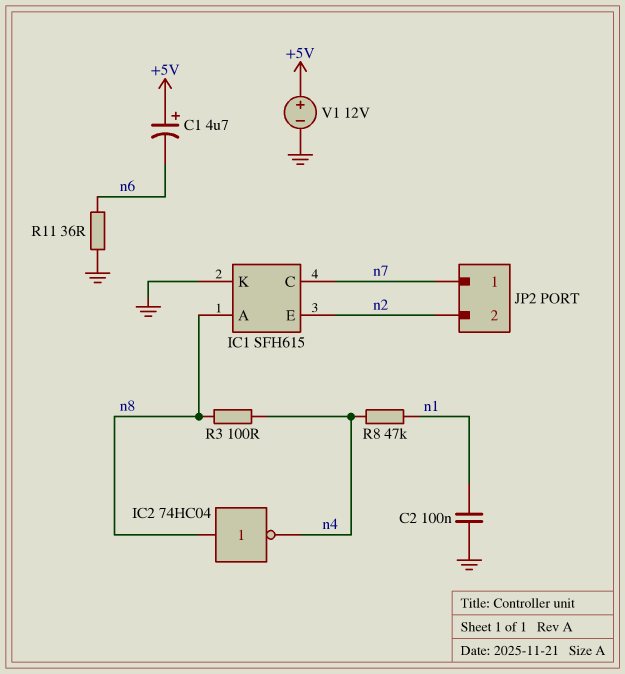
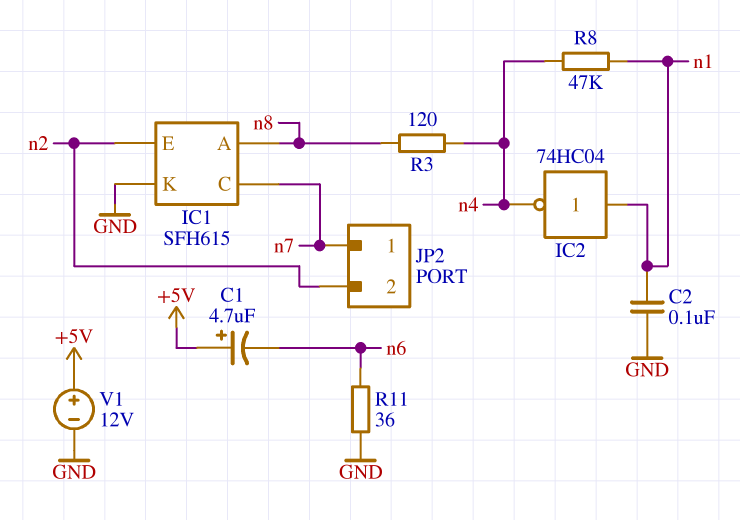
IC2: NOT 74HC04 (in n8, out n4) -> NOT 74HC04 (in n1, out n4)
R3: 100 (n4, n8) -> 120 (n4, n8)

